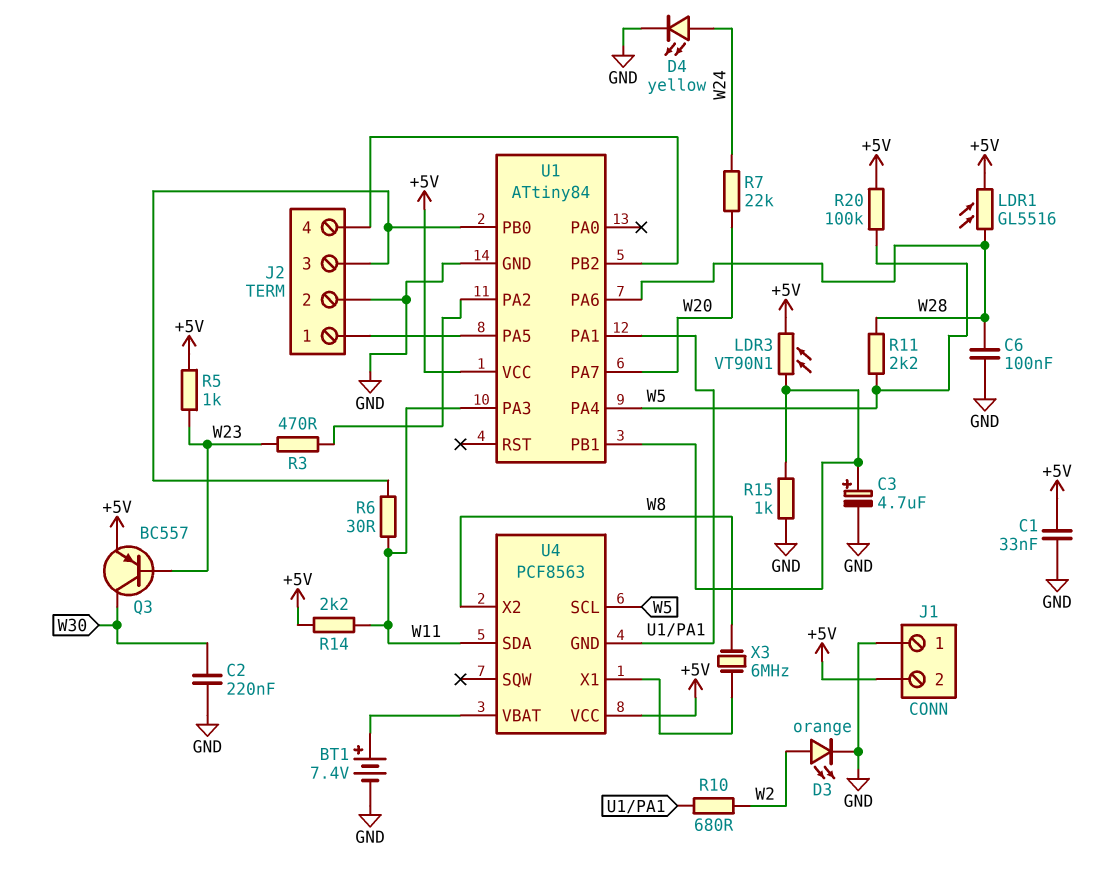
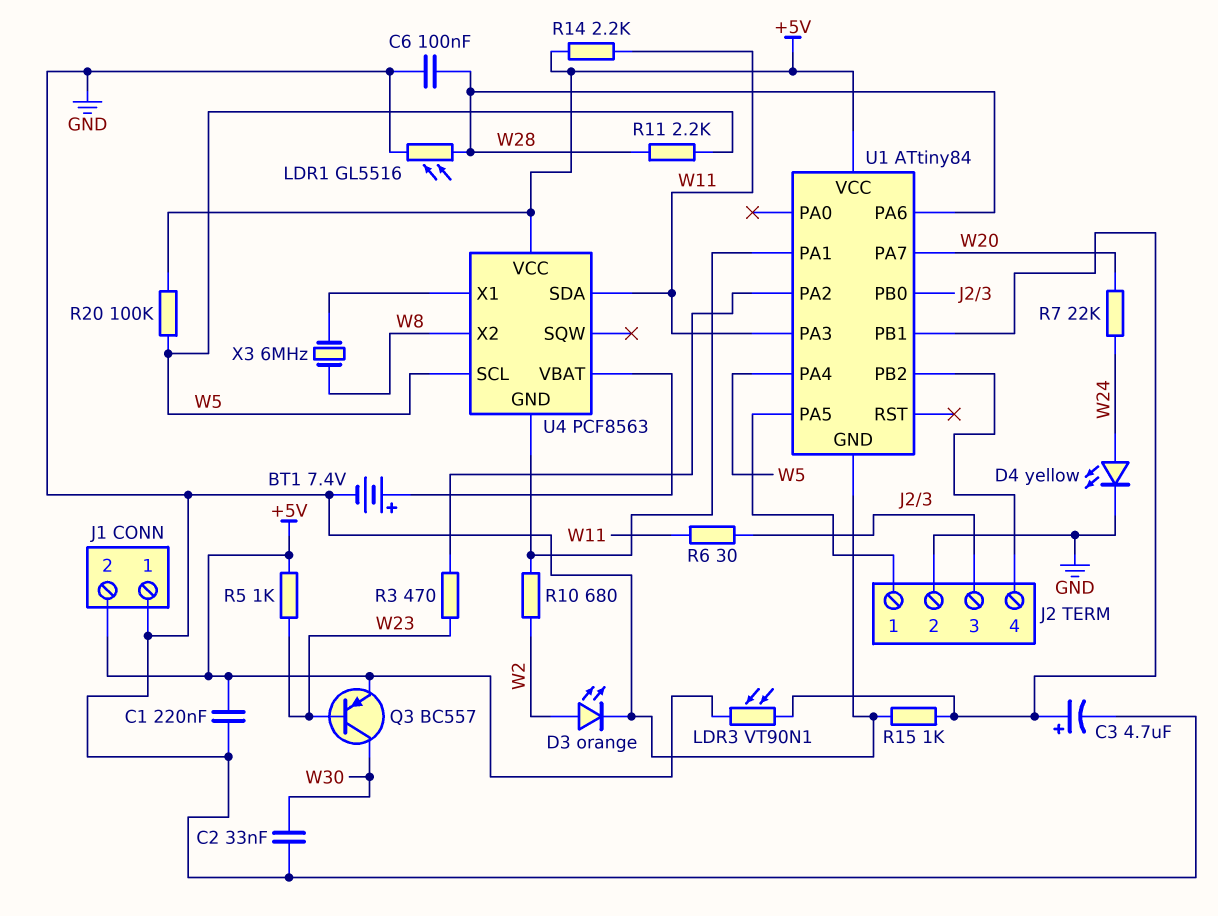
C1: 33nF (+5V, GND) -> 220nF (+5V, GND)
C2: 220nF (GND, W30) -> 33nF (GND, W30)
LDR1: GL5516 (+5V, W28) -> GL5516 (GND, W28)

